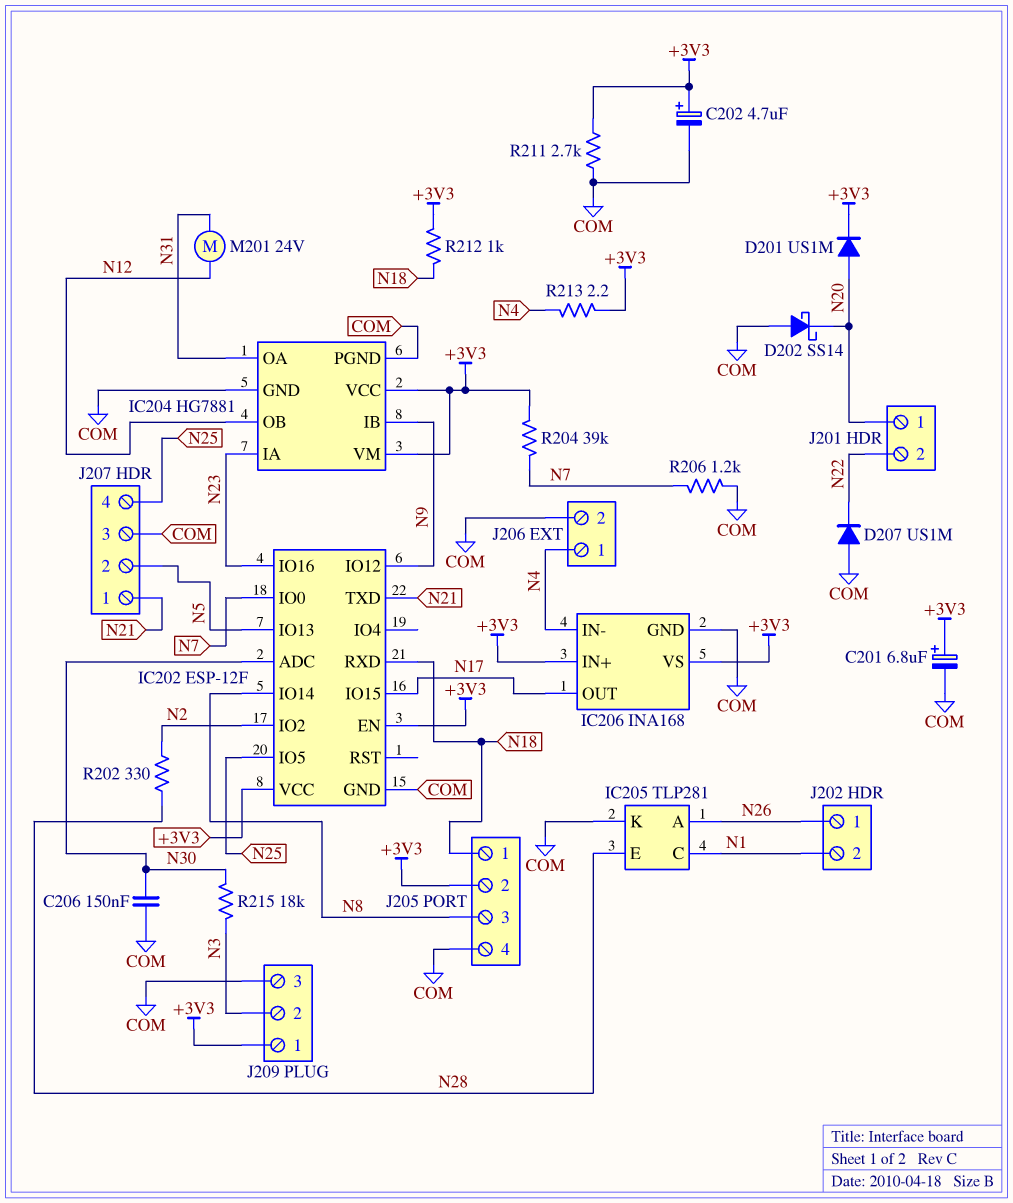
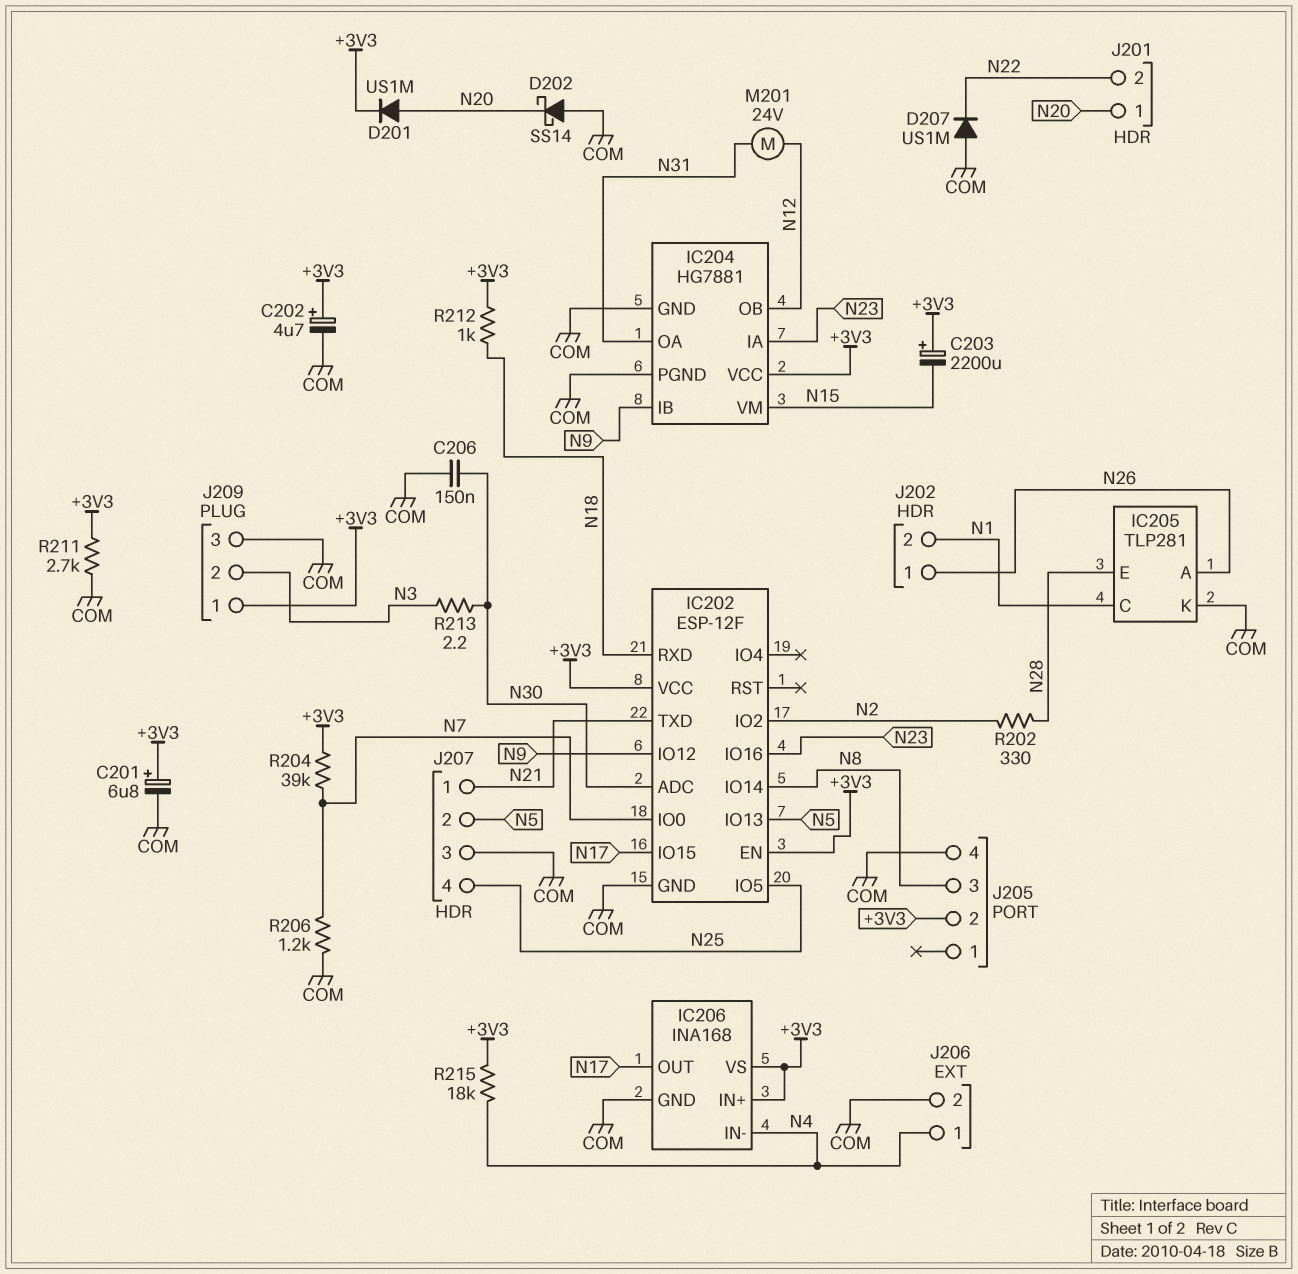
C203: none -> 2200uF (plus +3V3, minus N15)
IC204 pin VM: +3V3 -> N15
J205 pin 1: N18 -> none
R213: 2.2 (+3V3, N4) -> 2.2 (N3, N30)
R215: 18k (N3, N30) -> 18k (+3V3, N4)

